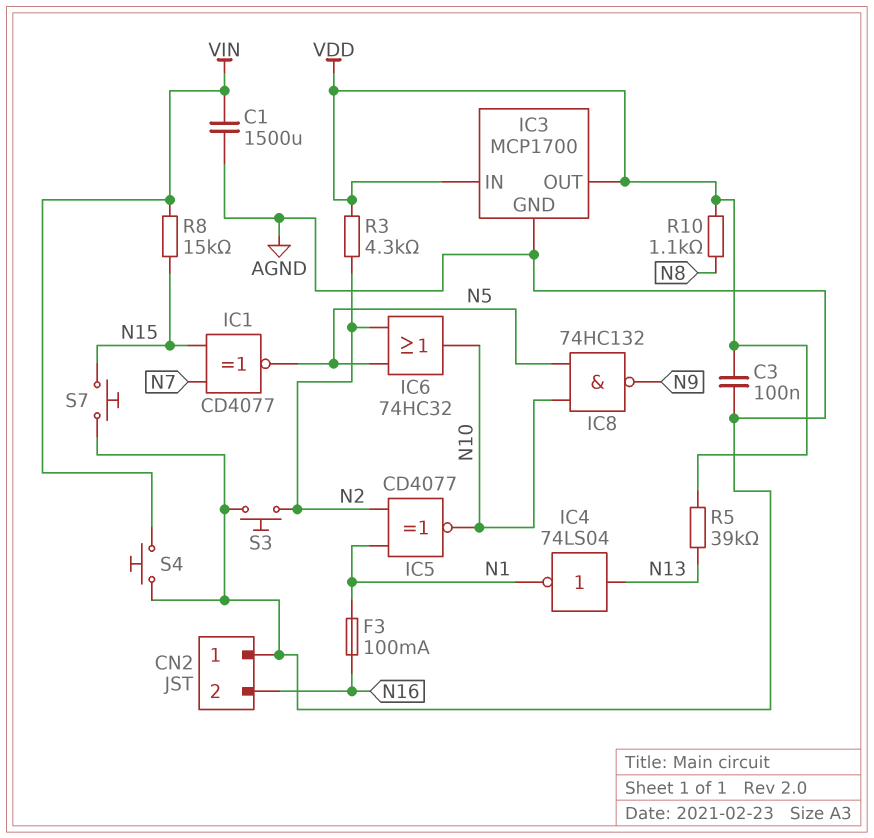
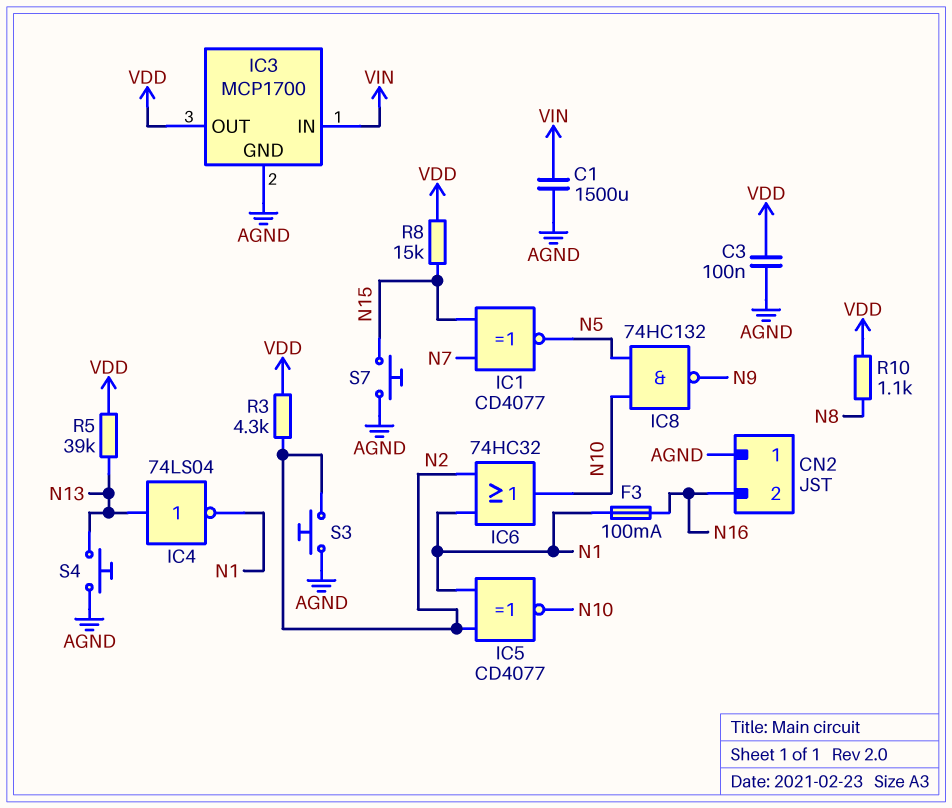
IC3 pin IN: VDD -> VIN
IC6: OR 74HC32 (in N2, in N5, out N10) -> OR 74HC32 (in N1, in N2, out N10)
R8: 15k (N15, VIN) -> 15k (N15, VDD)
S4: button (AGND, VIN) -> button (AGND, N13)

